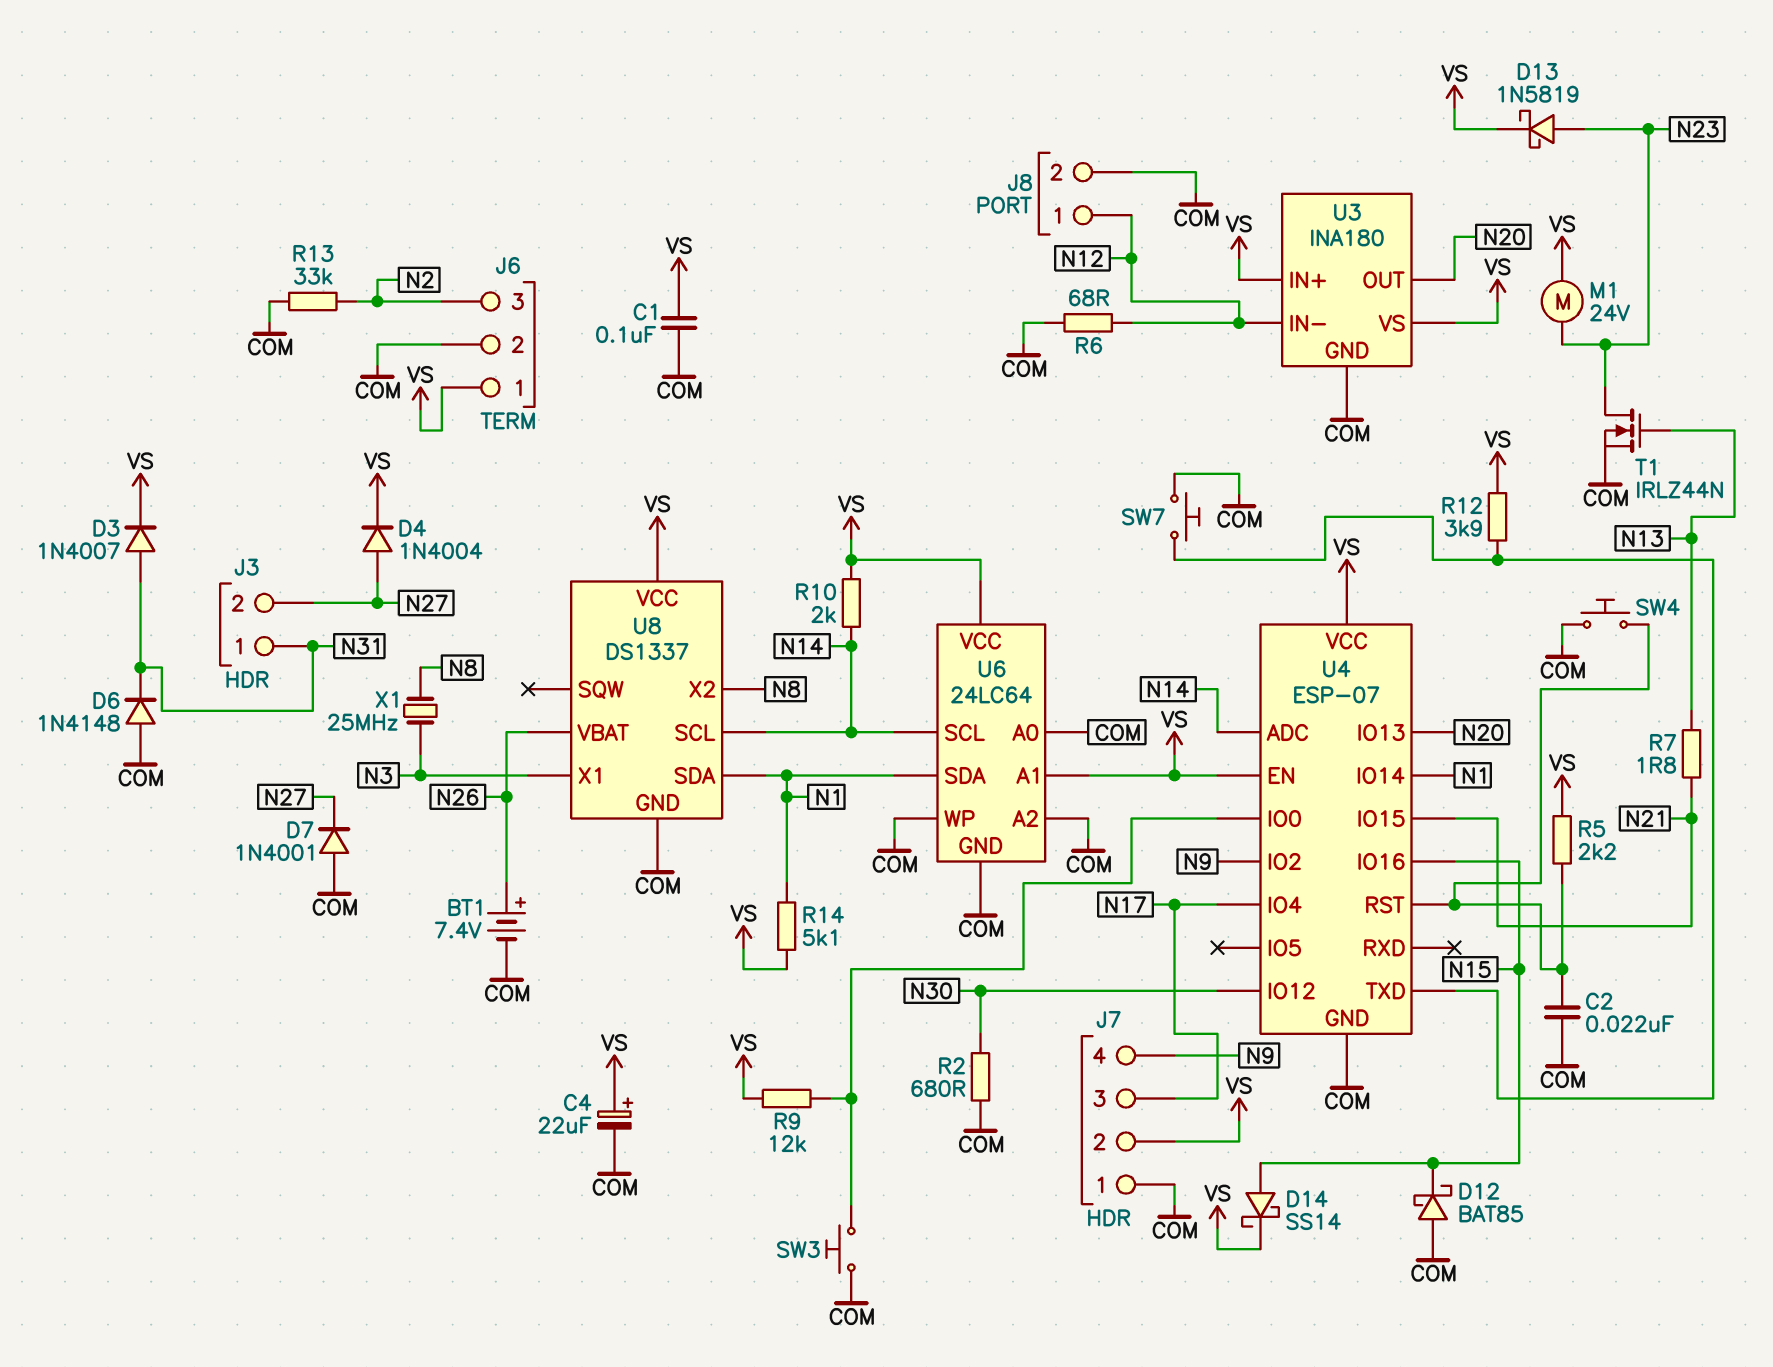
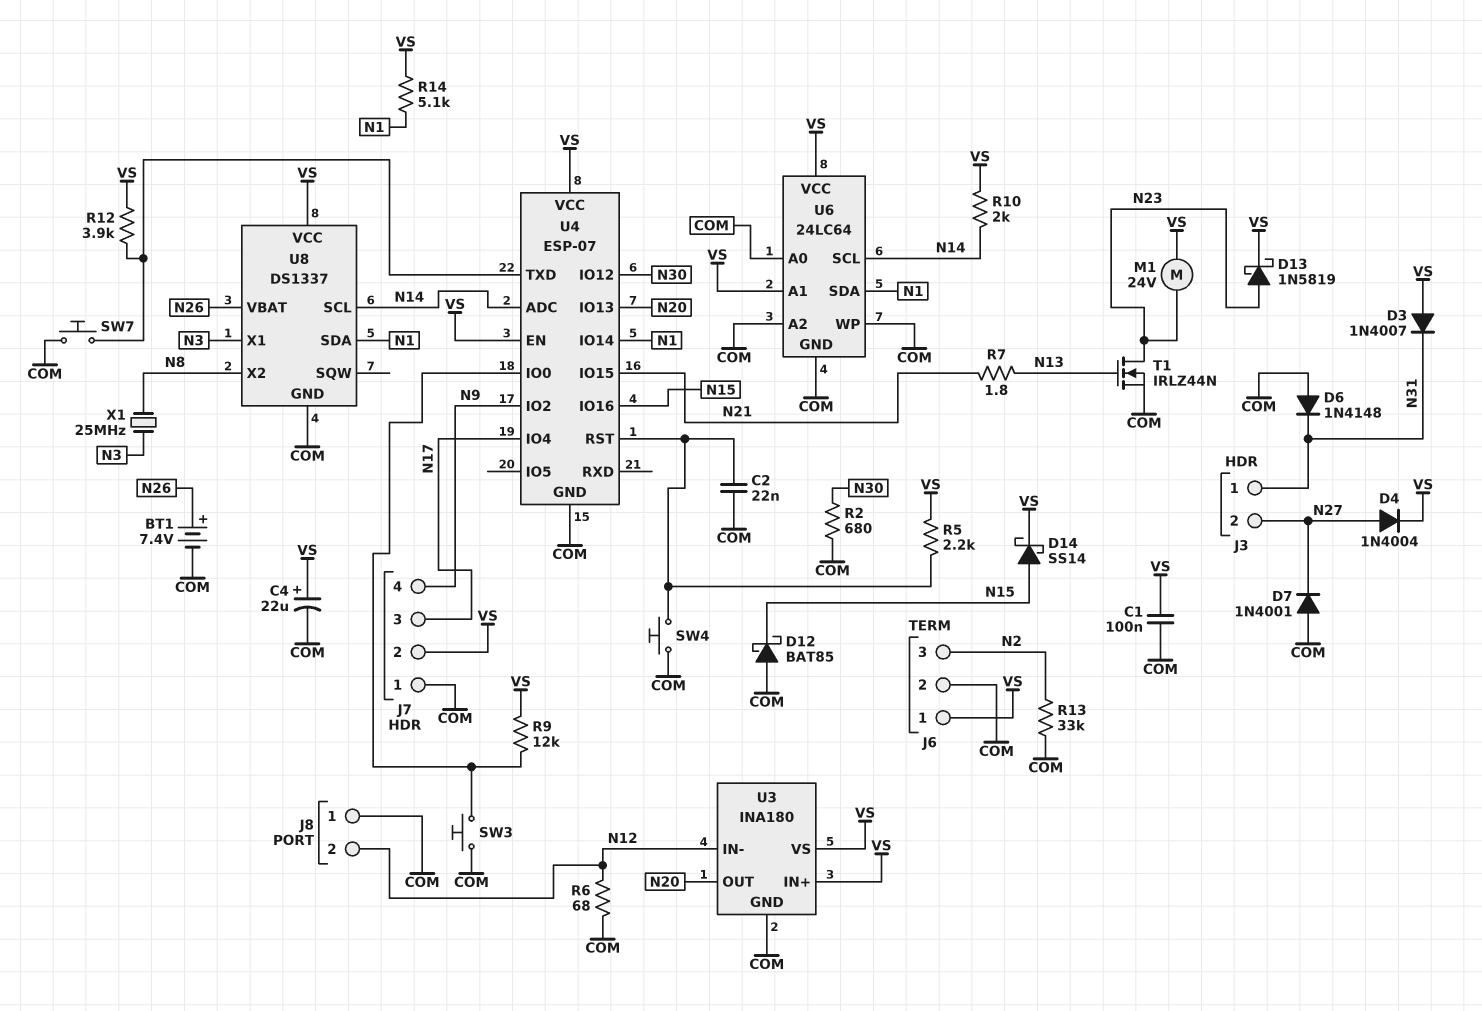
D3: diode 1N4007 (A N31, K VS) -> diode 1N4007 (A VS, K N31)
J8 pin 1: N12 -> COM
J8 pin 2: COM -> N12

